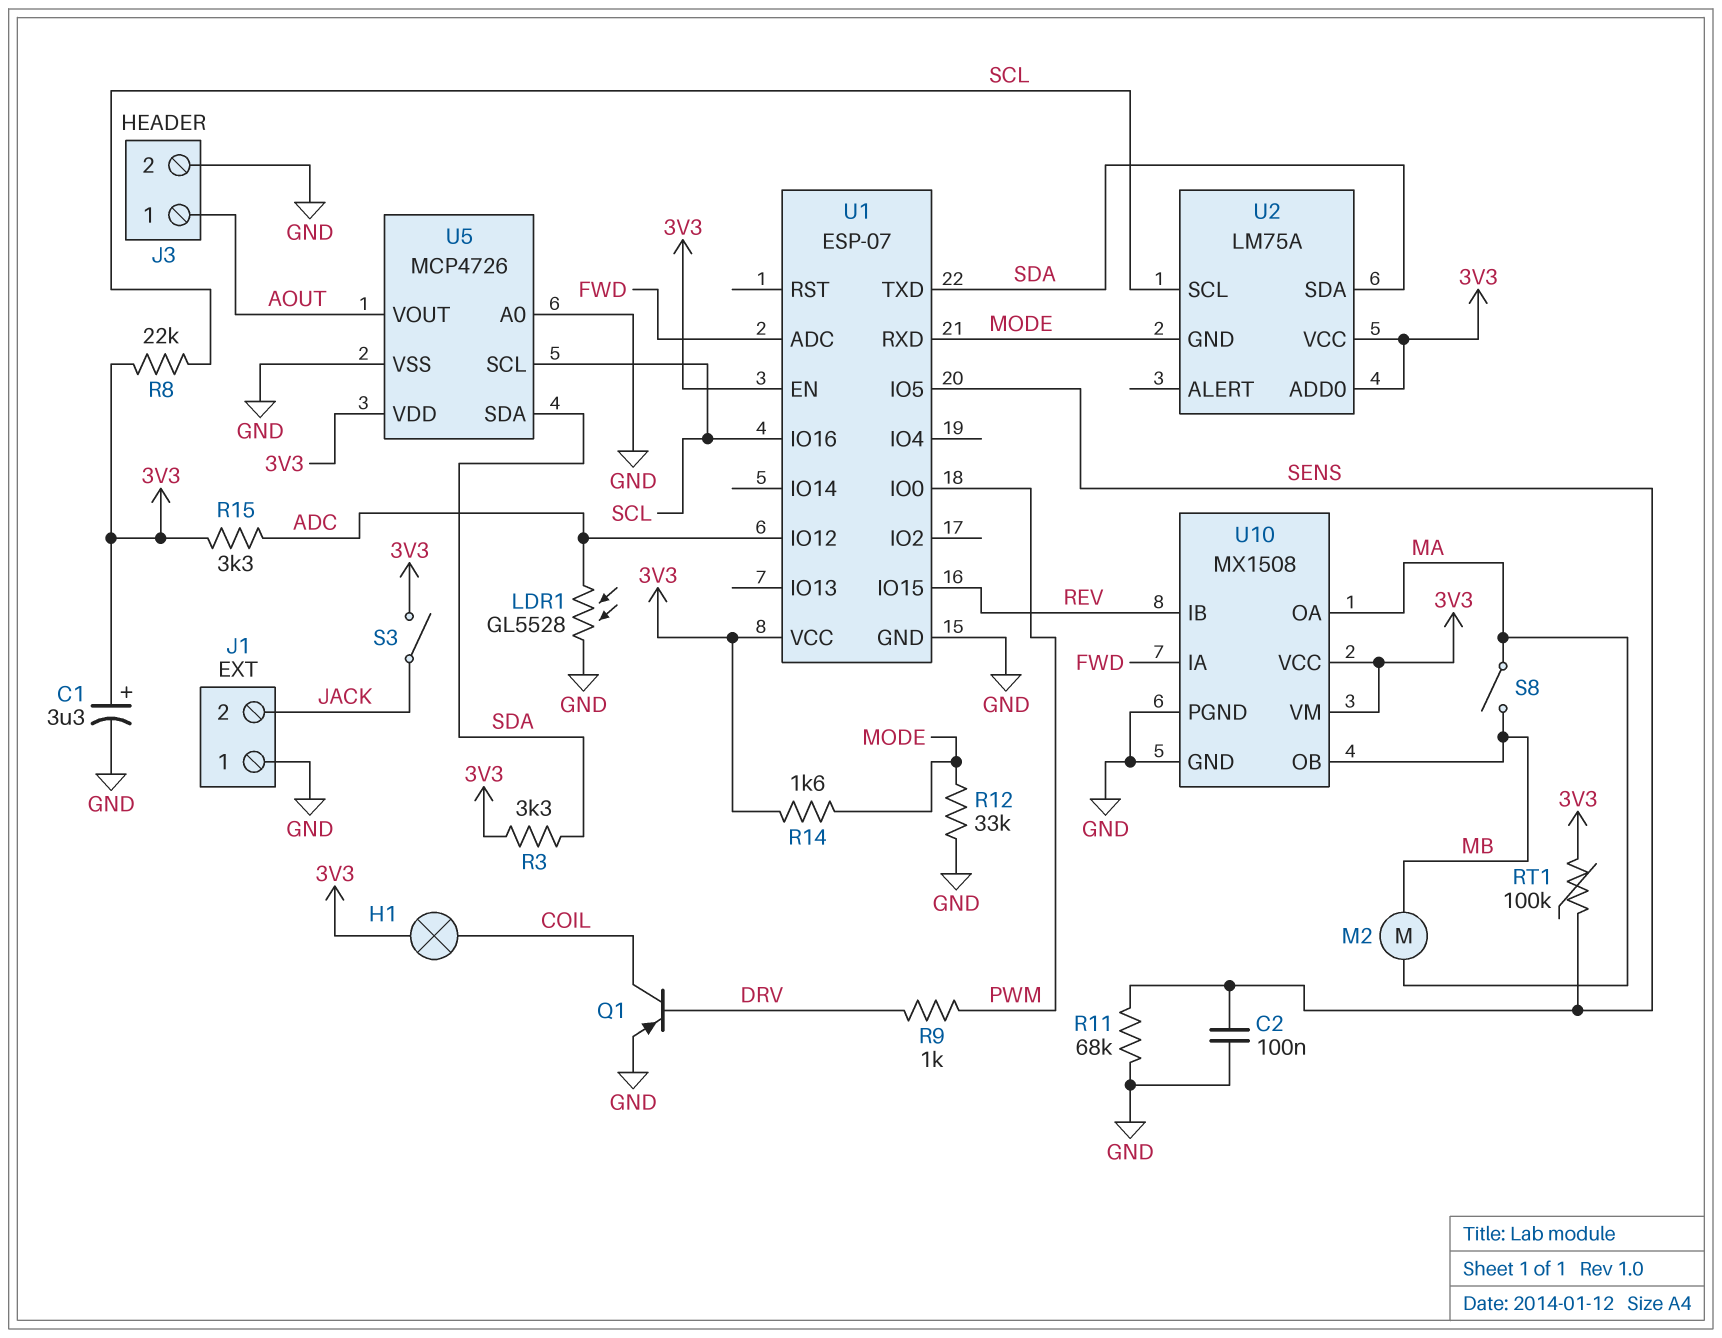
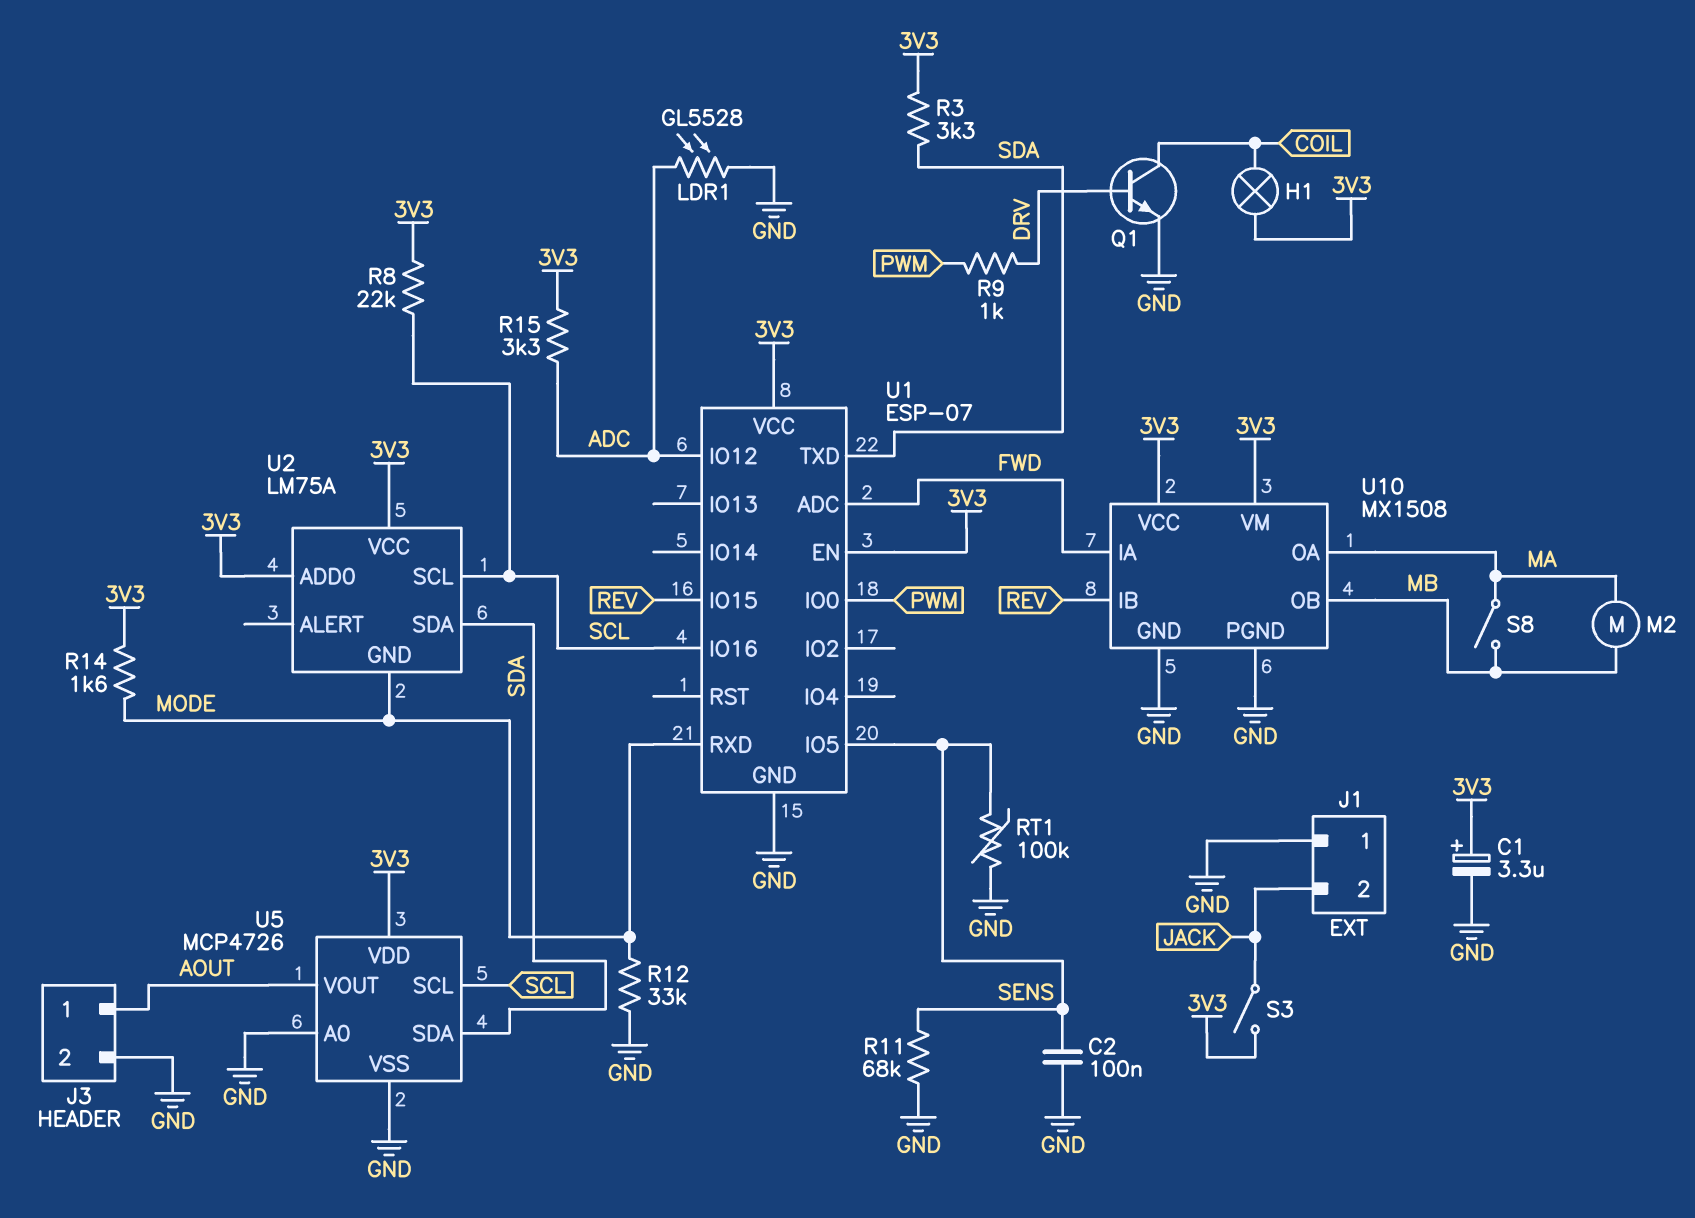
Q1: PNP (B DRV, C COIL, E GND) -> NPN (B DRV, C COIL, E GND)
RT1: 100k (3V3, SENS) -> 100k (GND, SENS)

